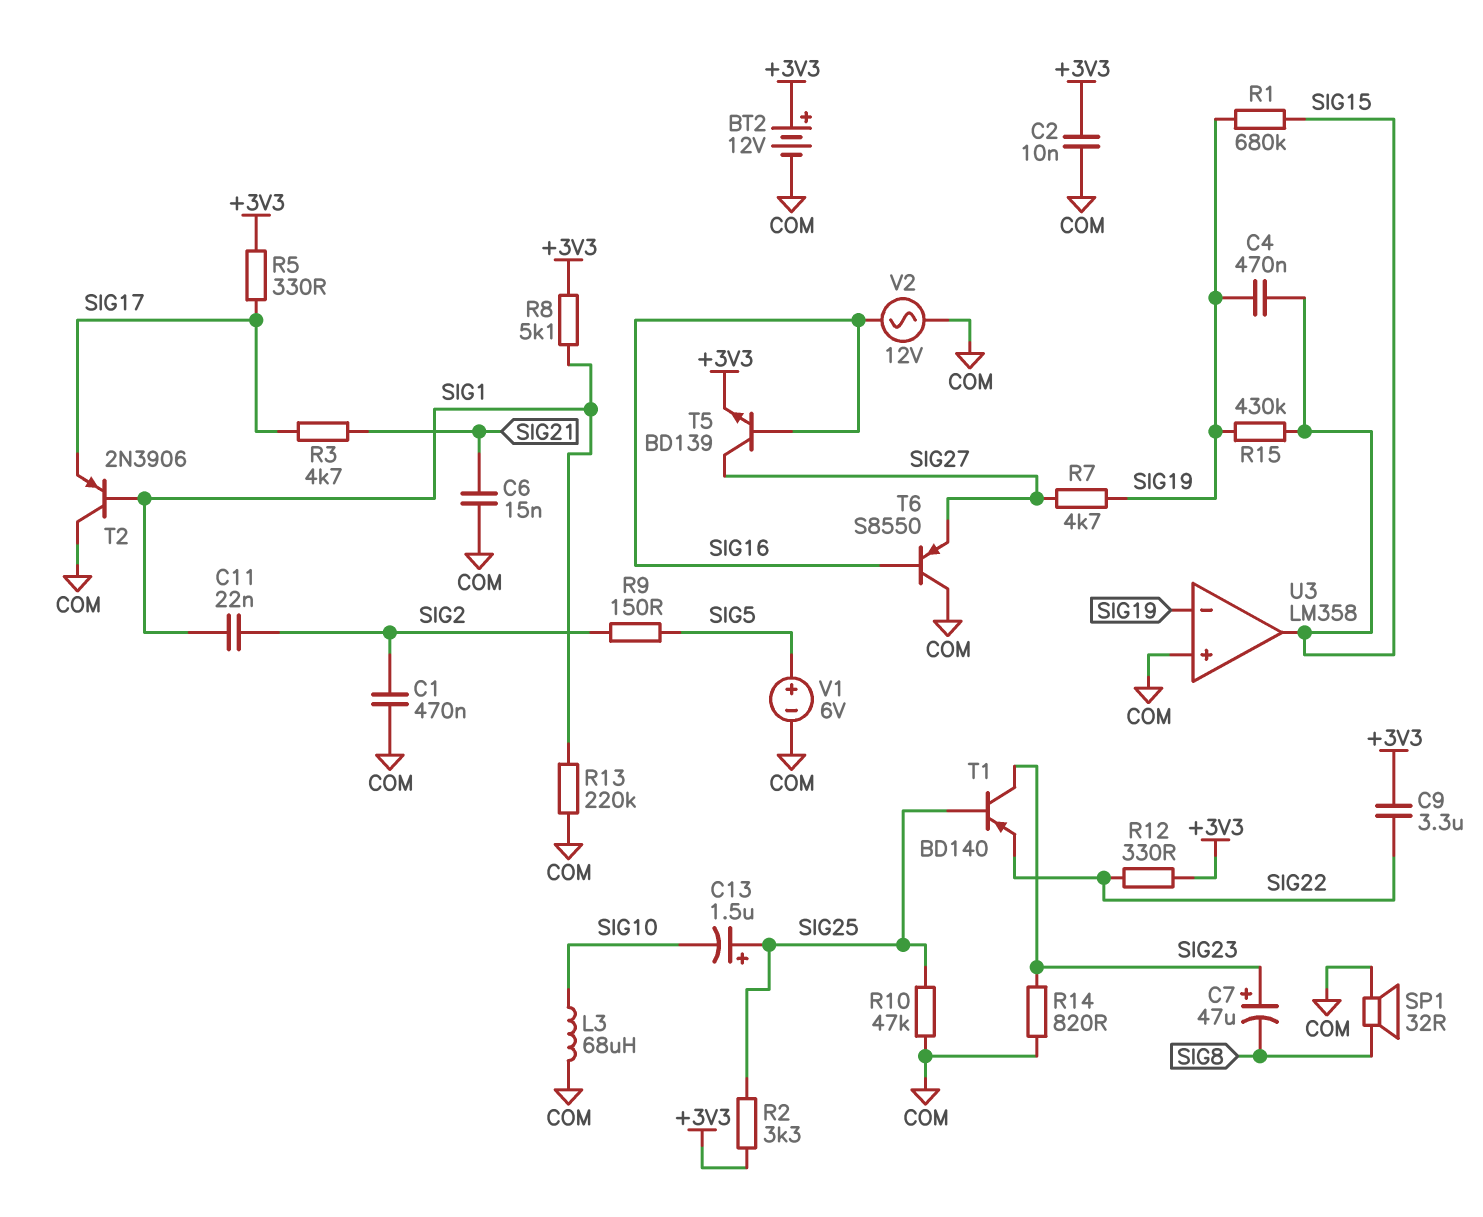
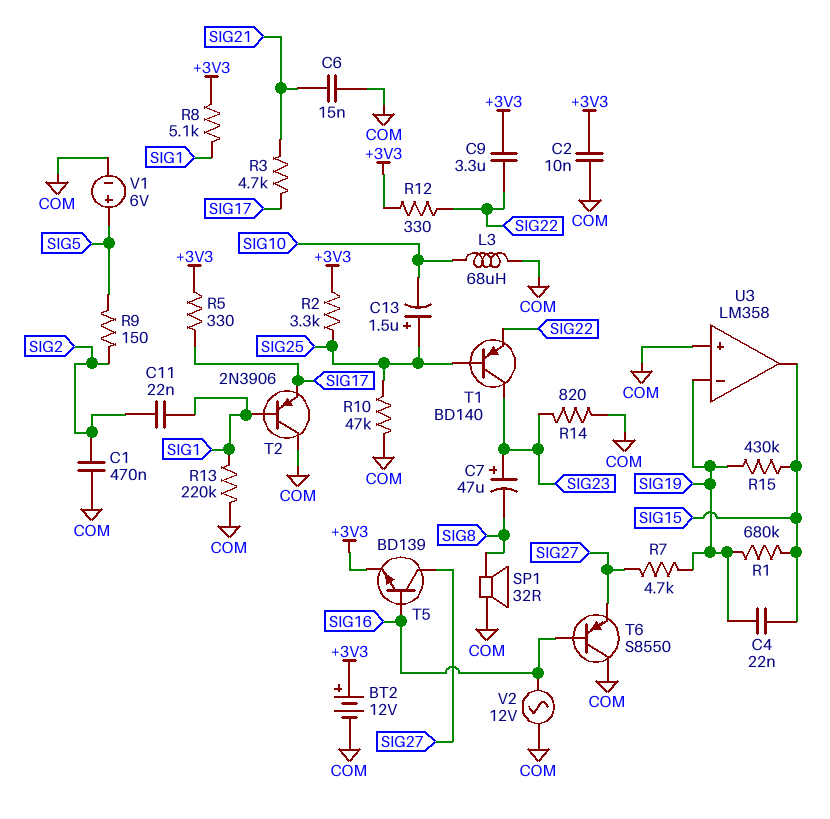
C4: 470nF (SIG15, SIG19) -> 22nF (SIG15, SIG19)

